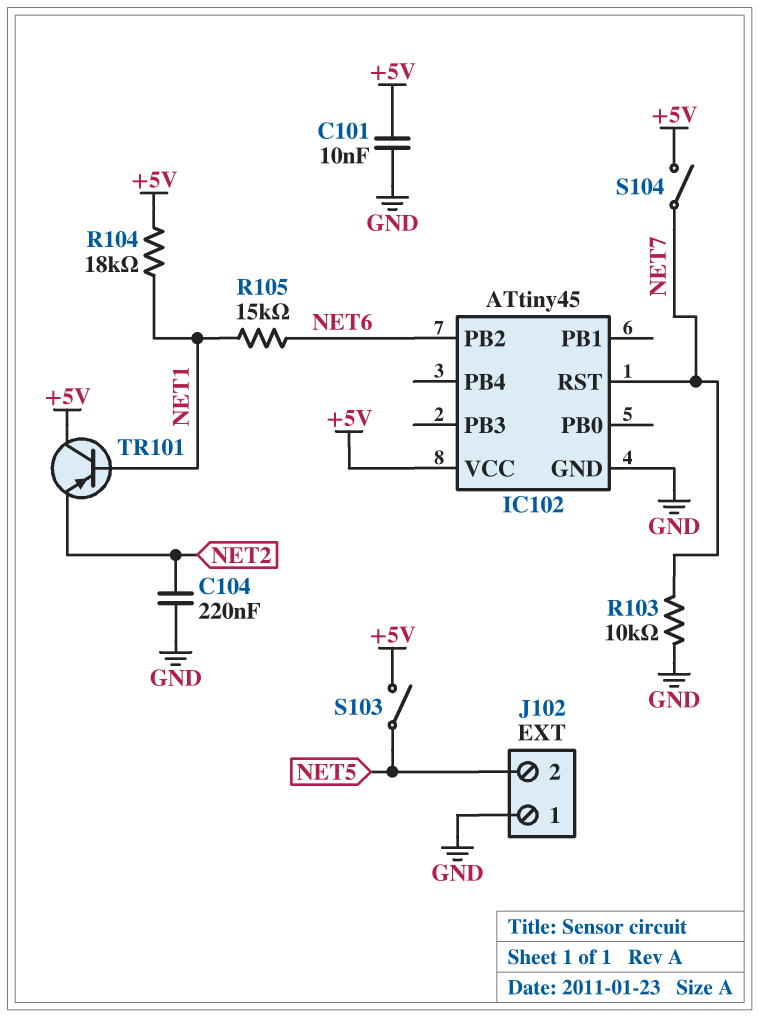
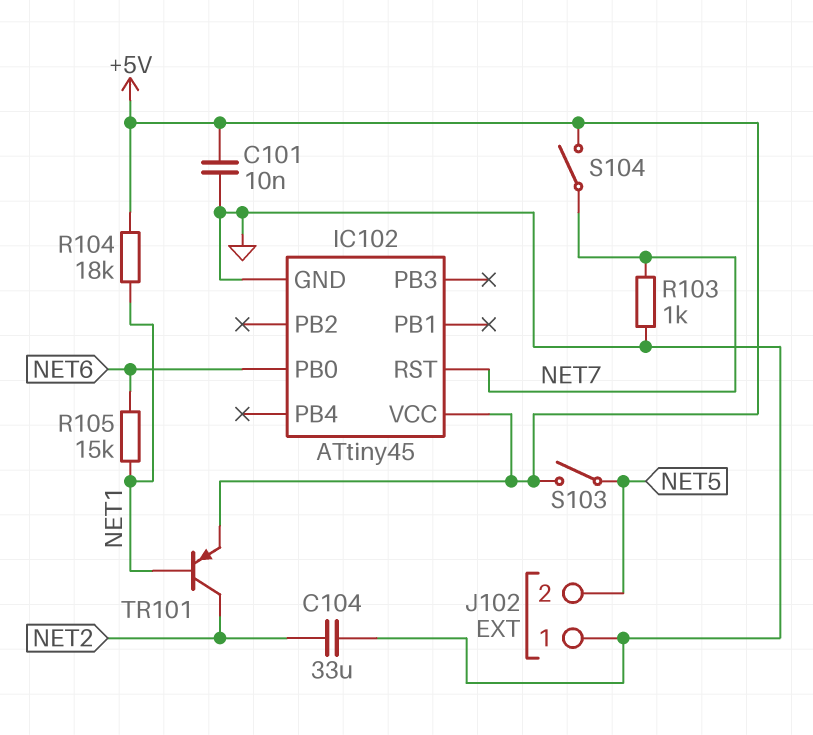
C104: 220nF (GND, NET2) -> 33uF (GND, NET2)
IC102 pin PB0: none -> NET6
IC102 pin PB2: NET6 -> none
R103: 10k (GND, NET7) -> 1k (GND, NET7)
TR101: PNP (B NET1, C +5V, E NET2) -> PNP (B NET1, C NET2, E +5V)

